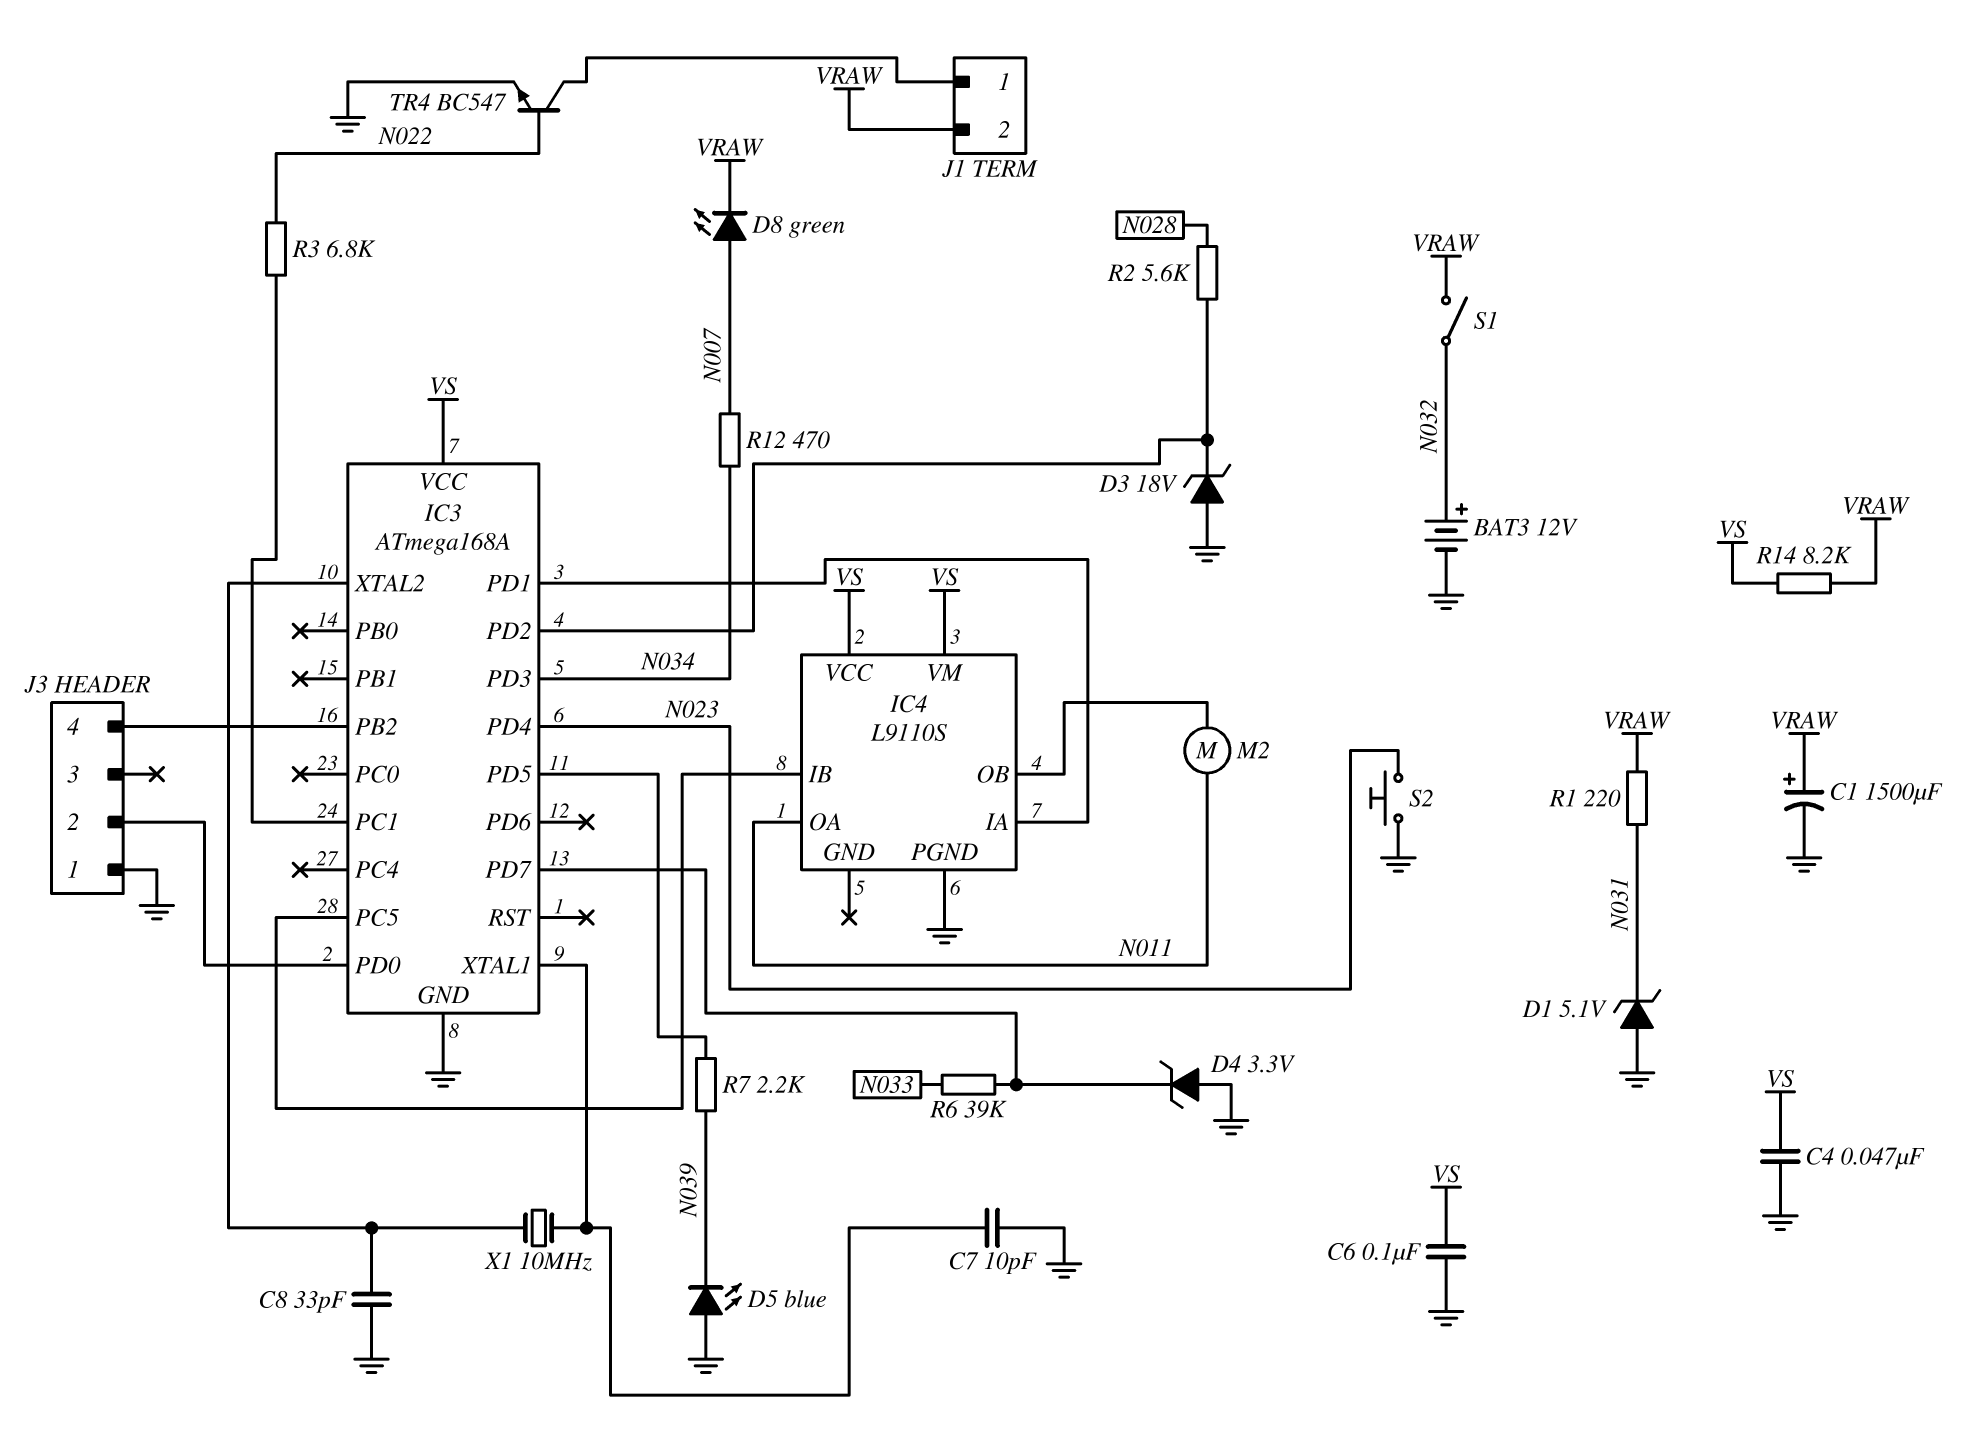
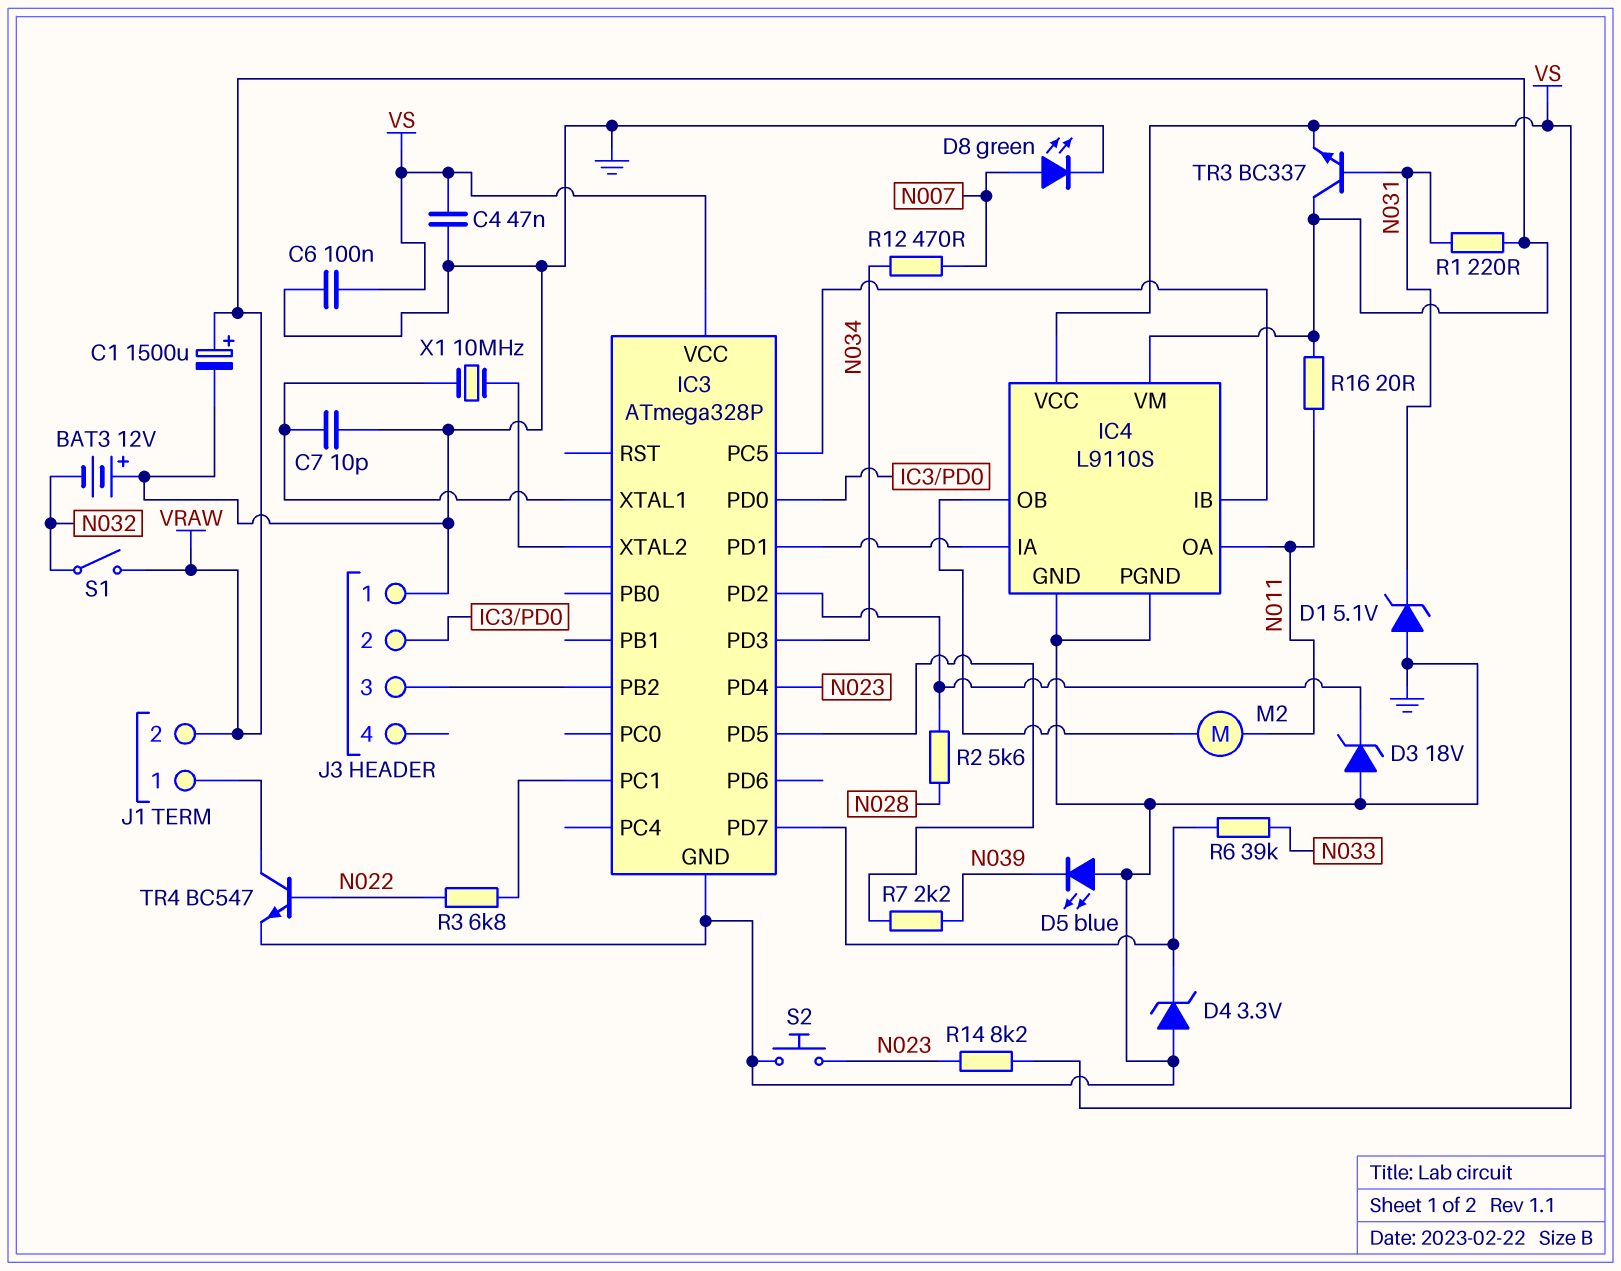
BAT3: 12V (plus N032, minus GND) -> 12V (plus GND, minus N032)
C8: 33pF (GND, IC3/XTAL2) -> none
D8: LED green (A N007, K VRAW) -> LED green (A N007, K GND)
IC3: ATmega168A -> ATmega328P
IC4 pin GND: none -> GND
IC4 pin VM: VS -> VRAW
J3 pin 3: none -> IC3/PB2
J3 pin 4: IC3/PB2 -> none
R14: 8.2k (VRAW, VS) -> 8.2k (N023, VS)
R16: none -> 20 (N011, VRAW)
TR3: none -> NPN BC337 (B N031, C VRAW, E VS)

